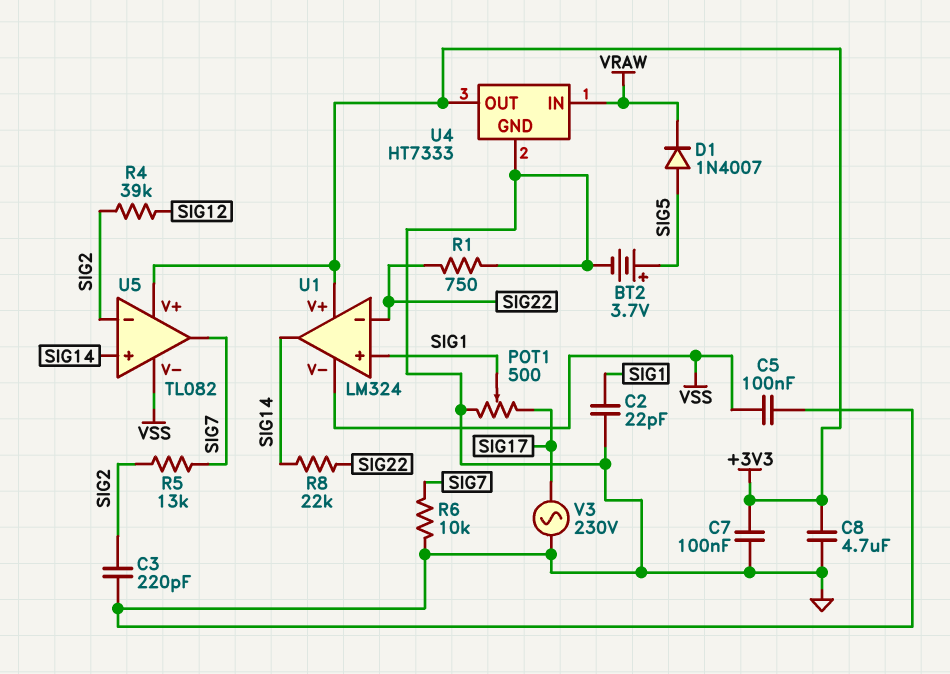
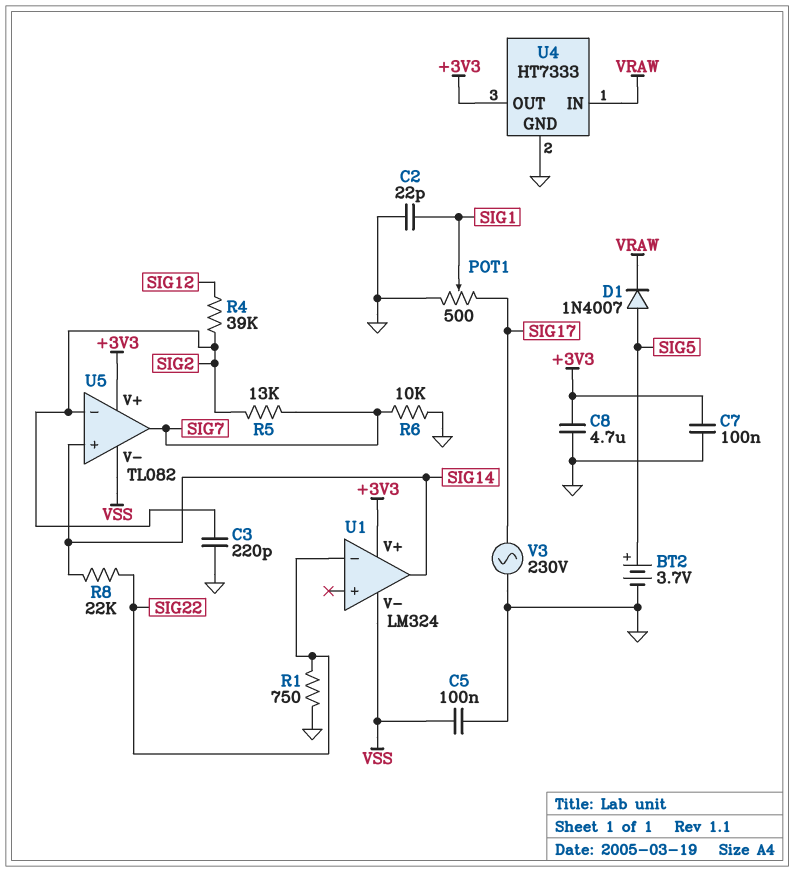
U1 pin in+: SIG1 -> none

